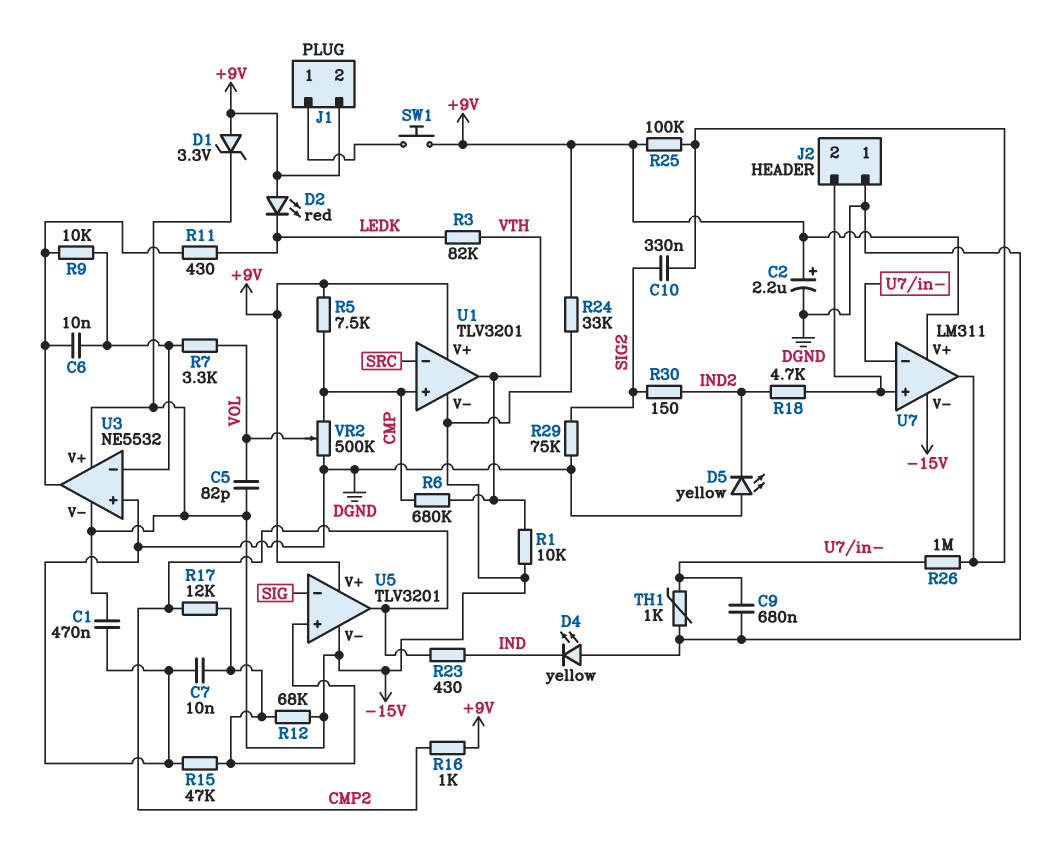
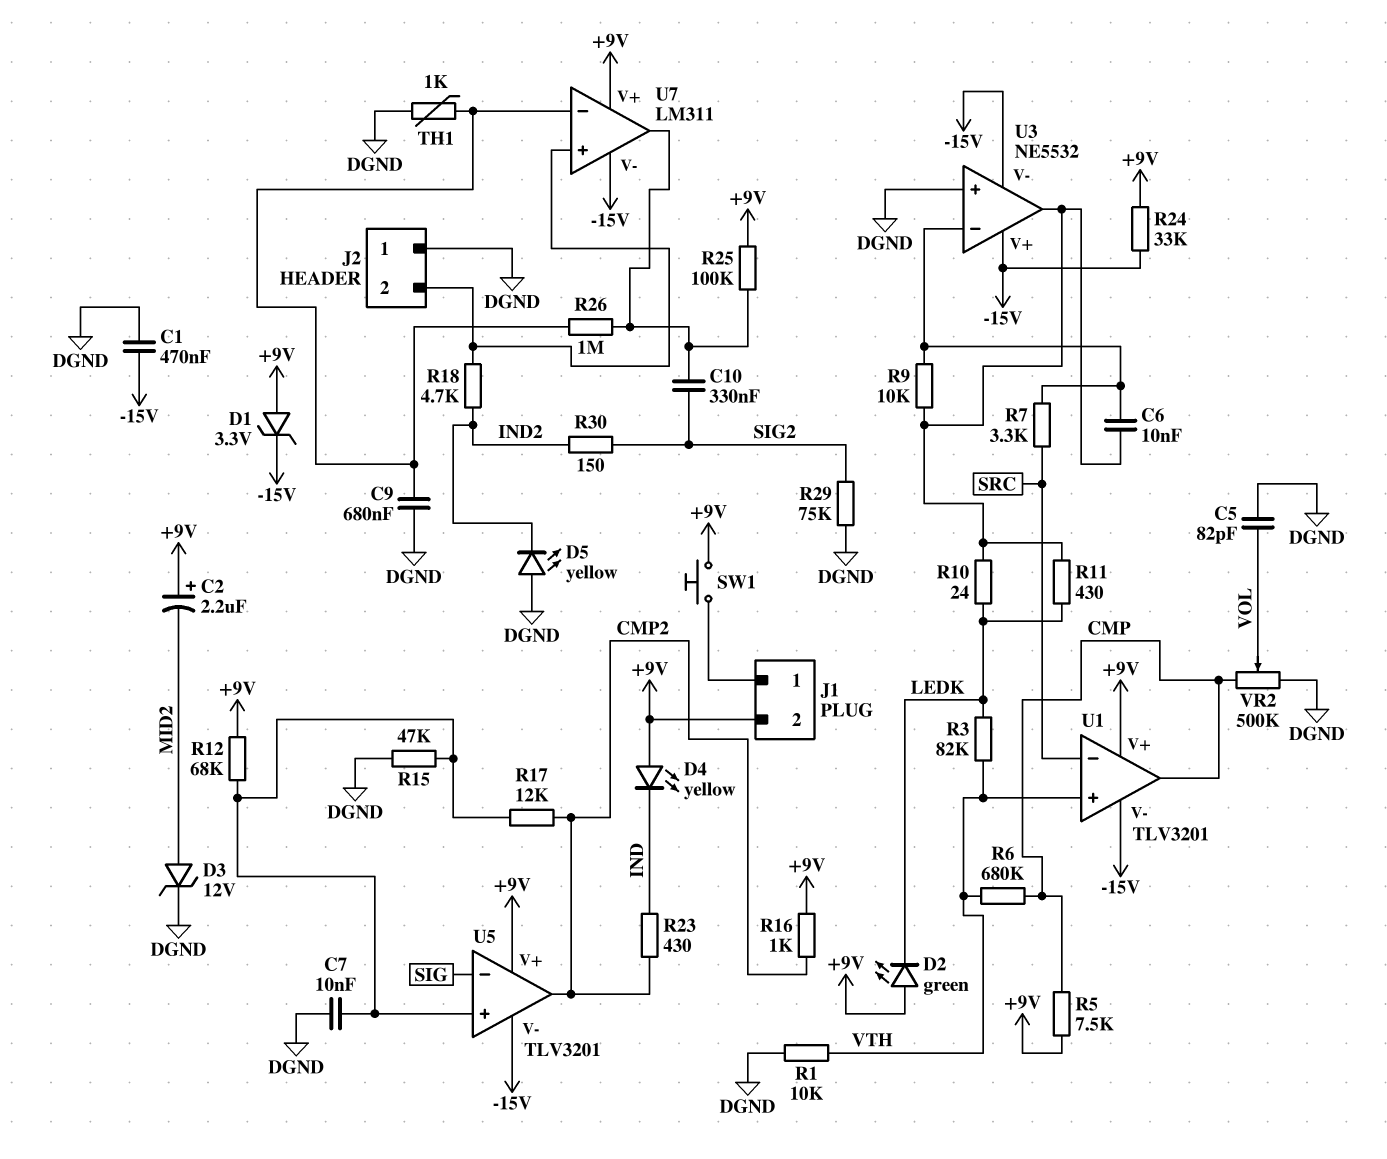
C2: 2.2uF (plus +9V, minus DGND) -> 2.2uF (plus +9V, minus MID2)
C5: 82pF (-15V, VOL) -> 82pF (DGND, VOL)
D2: LED red (A +9V, K LEDK) -> LED green (A +9V, K LEDK)
D3: none -> zener 12V (A MID2, K DGND)
D4: LED yellow (A DGND, K IND) -> LED yellow (A +9V, K IND)
R1: 10k (-15V, VTH) -> 10k (DGND, VTH)
R7: 3.3k (U3/in-, VOL) -> 3.3k (SRC, U3/in-)
R10: none -> 24 (LEDK, U3/out)
R12: 68k (-15V, U5/in+) -> 68k (+9V, U5/in+)
U1 pin in+: CMP -> VTH
U1 pin out: VTH -> CMP

